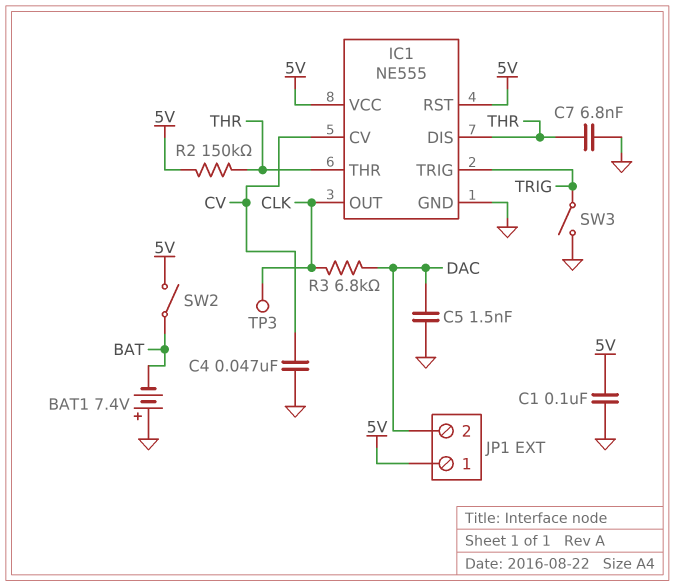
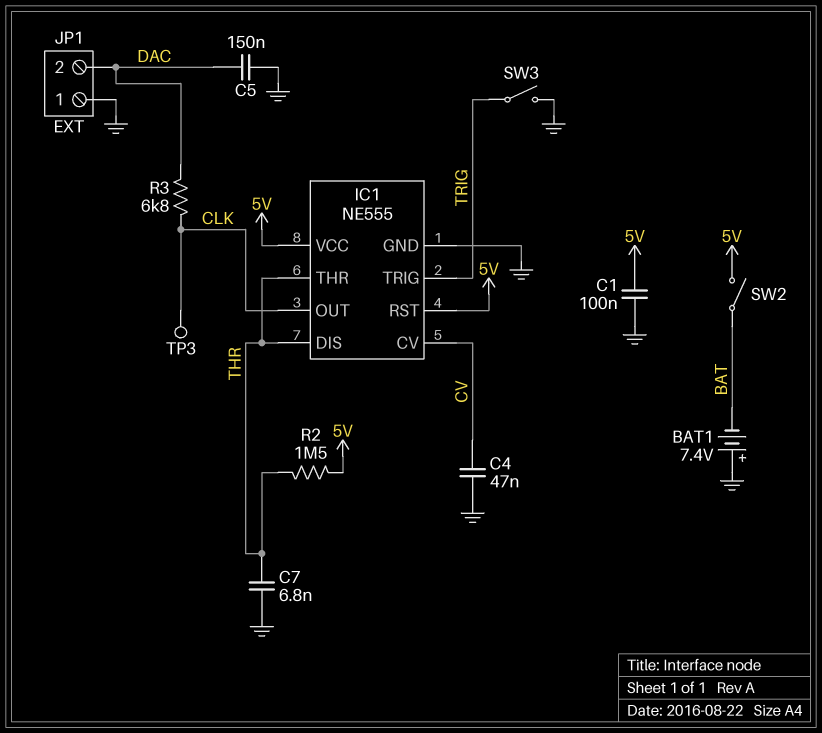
C5: 1.5nF (DAC, GND) -> 150nF (DAC, GND)
JP1 pin 1: 5V -> GND
R2: 150k (5V, THR) -> 1.5M (5V, THR)

